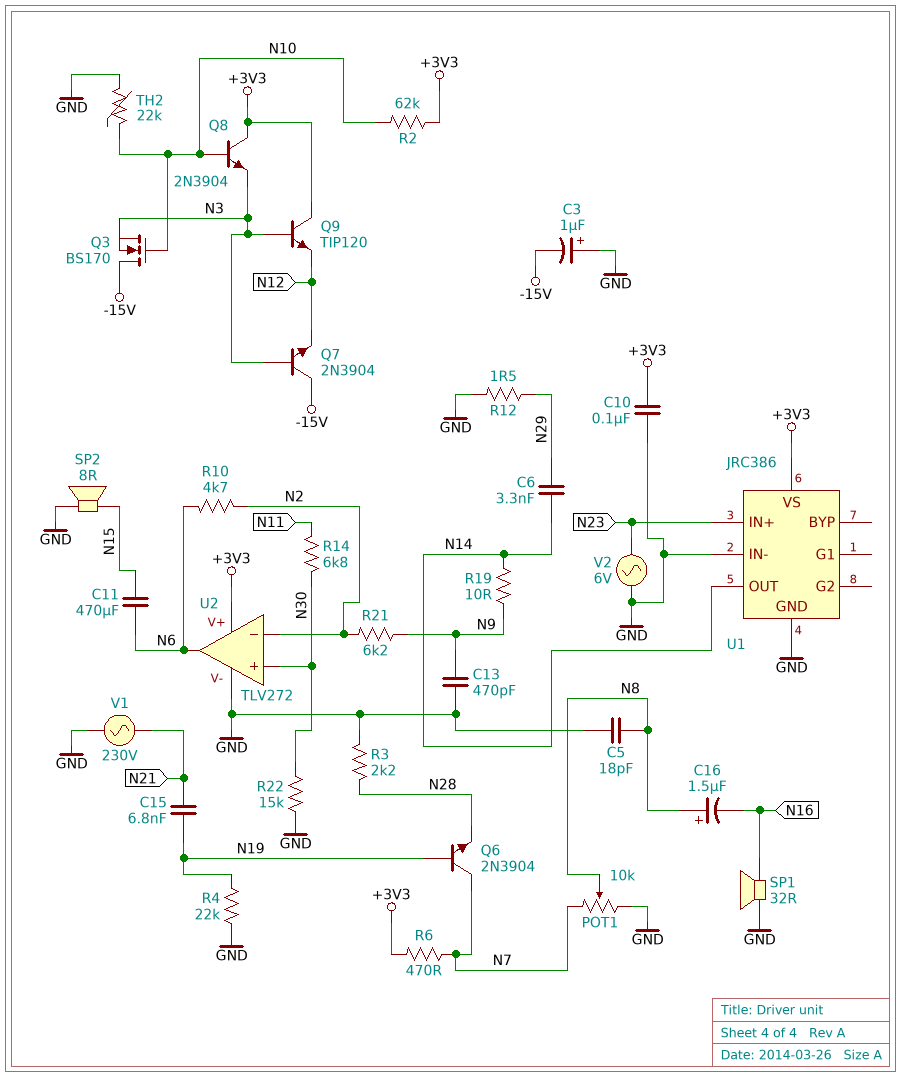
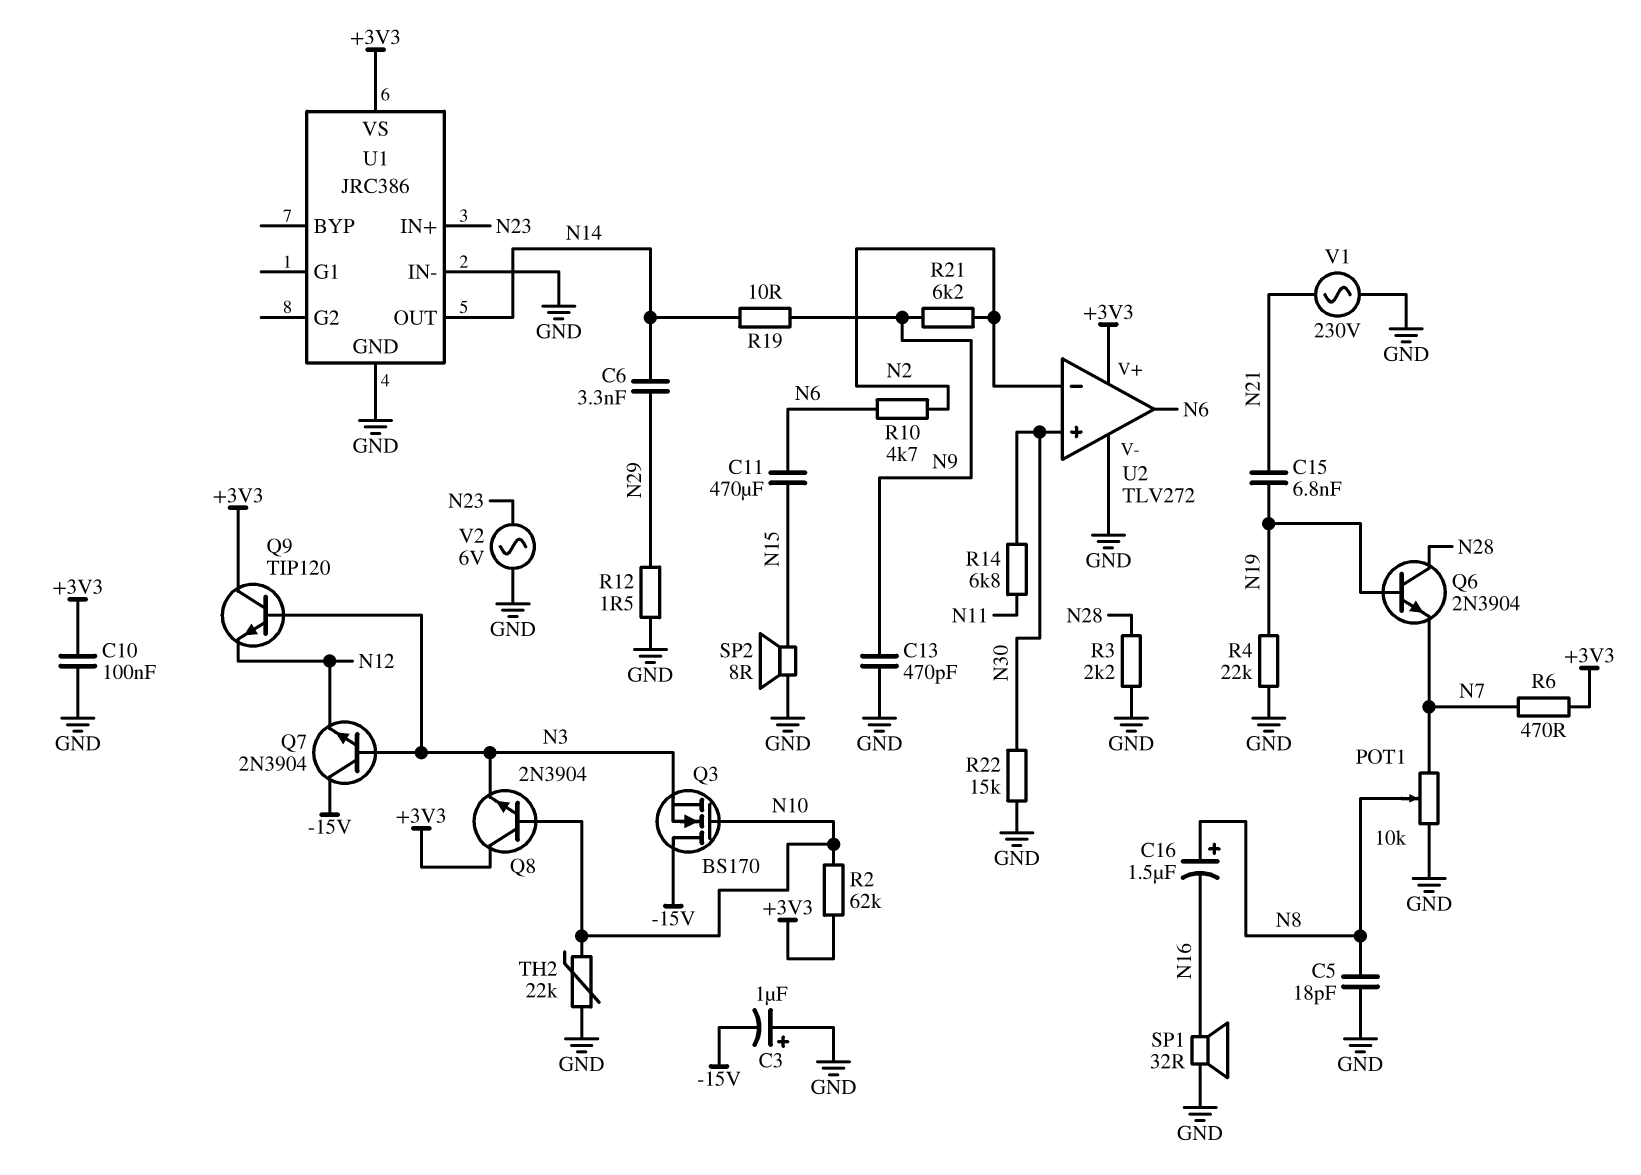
Q6: NPN 2N3904 (B N19, C N7, E N28) -> NPN 2N3904 (B N19, C N28, E N7)

